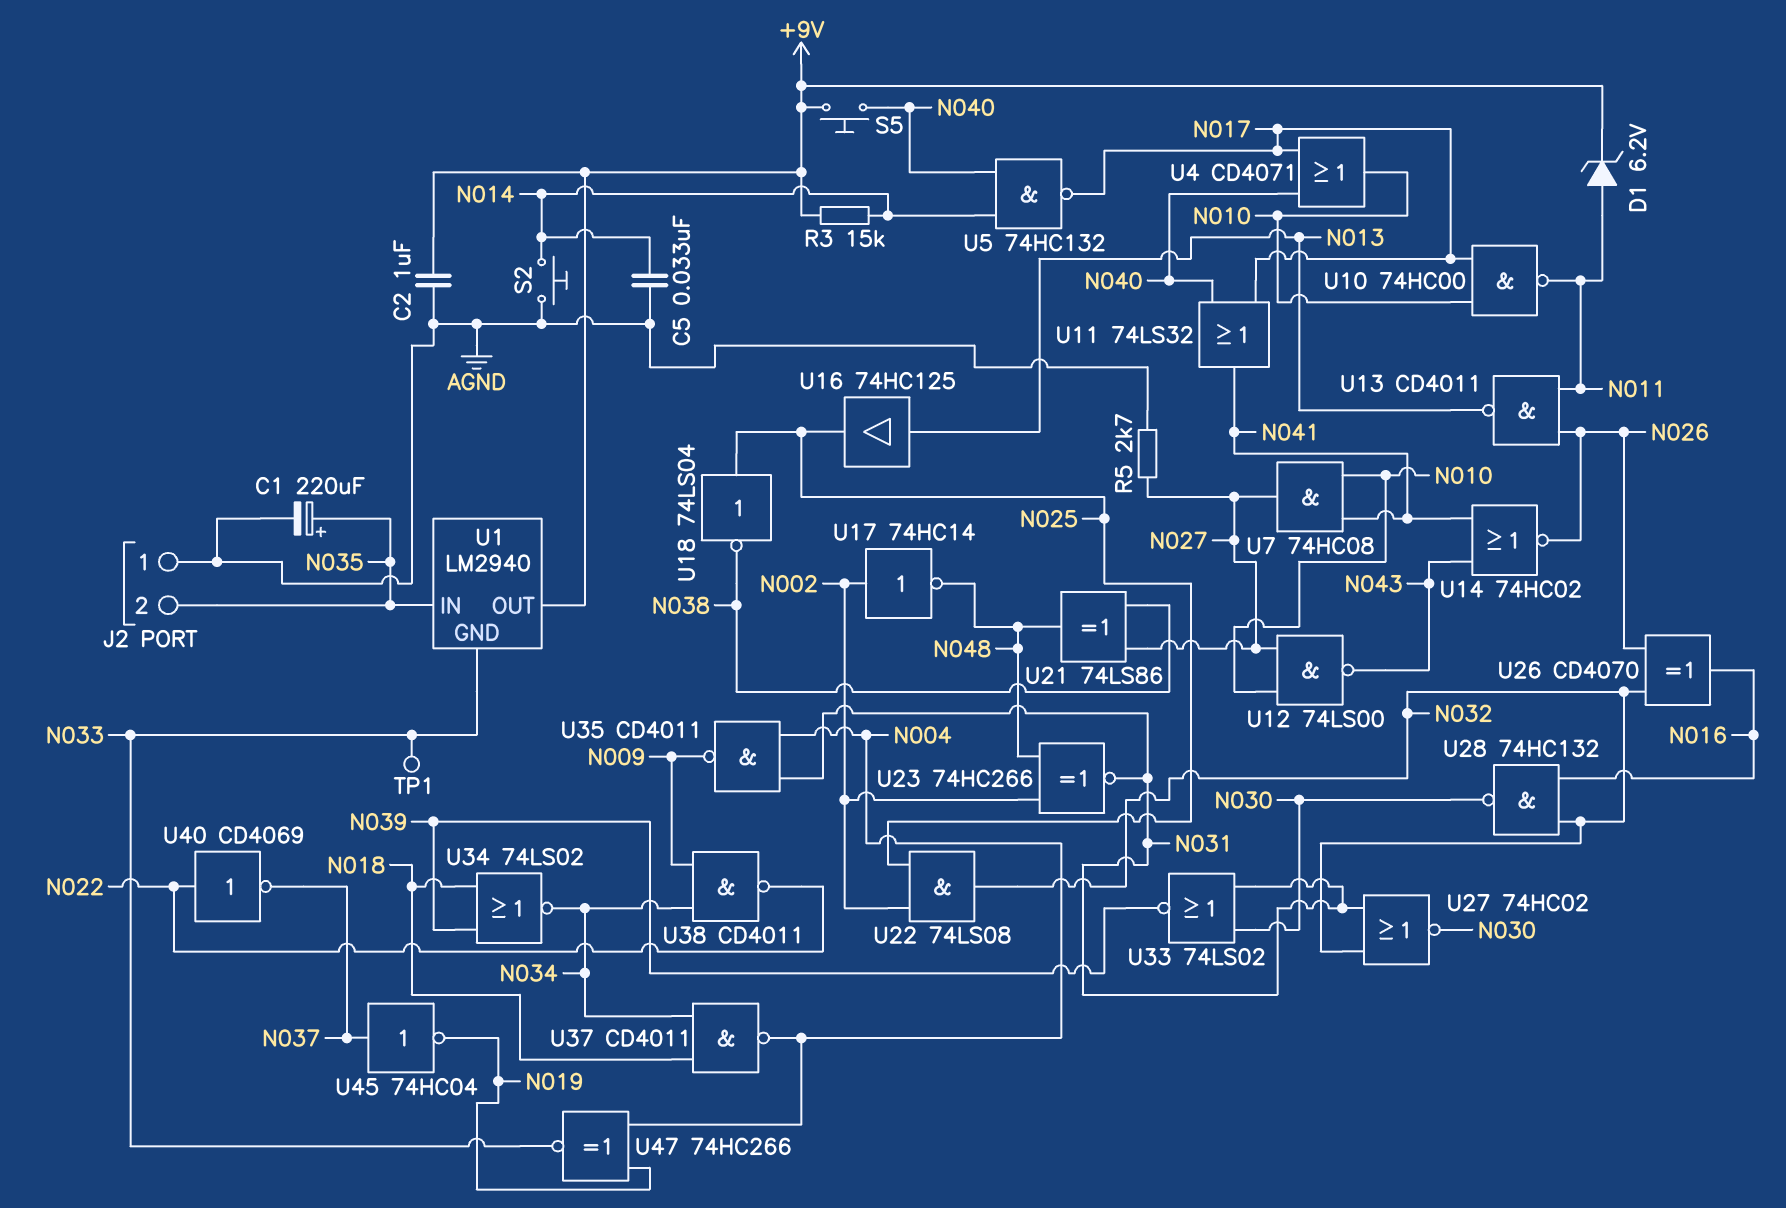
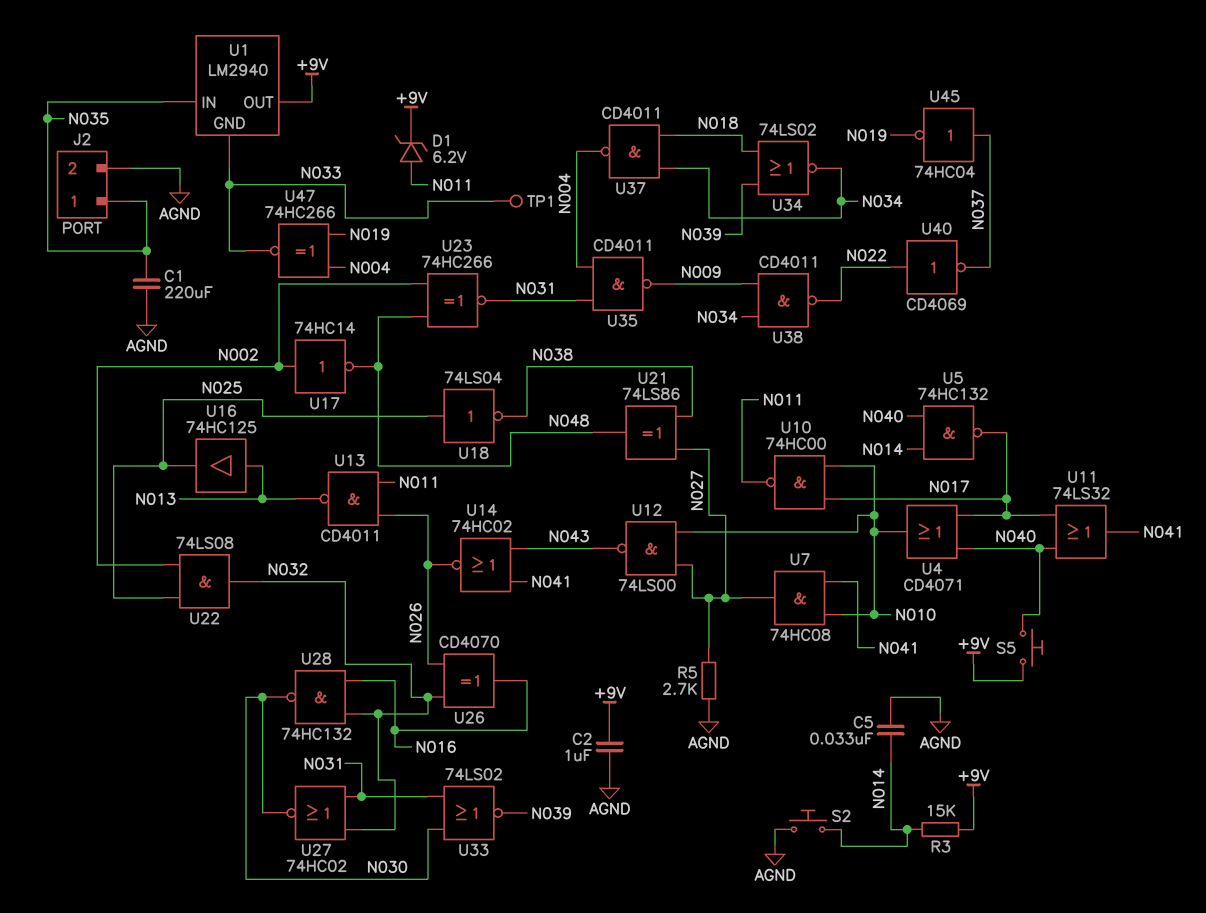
C1: 220uF (plus N035, minus AGND) -> 220uF (AGND, N035)
J2 pin 1: AGND -> N035
J2 pin 2: N035 -> AGND

